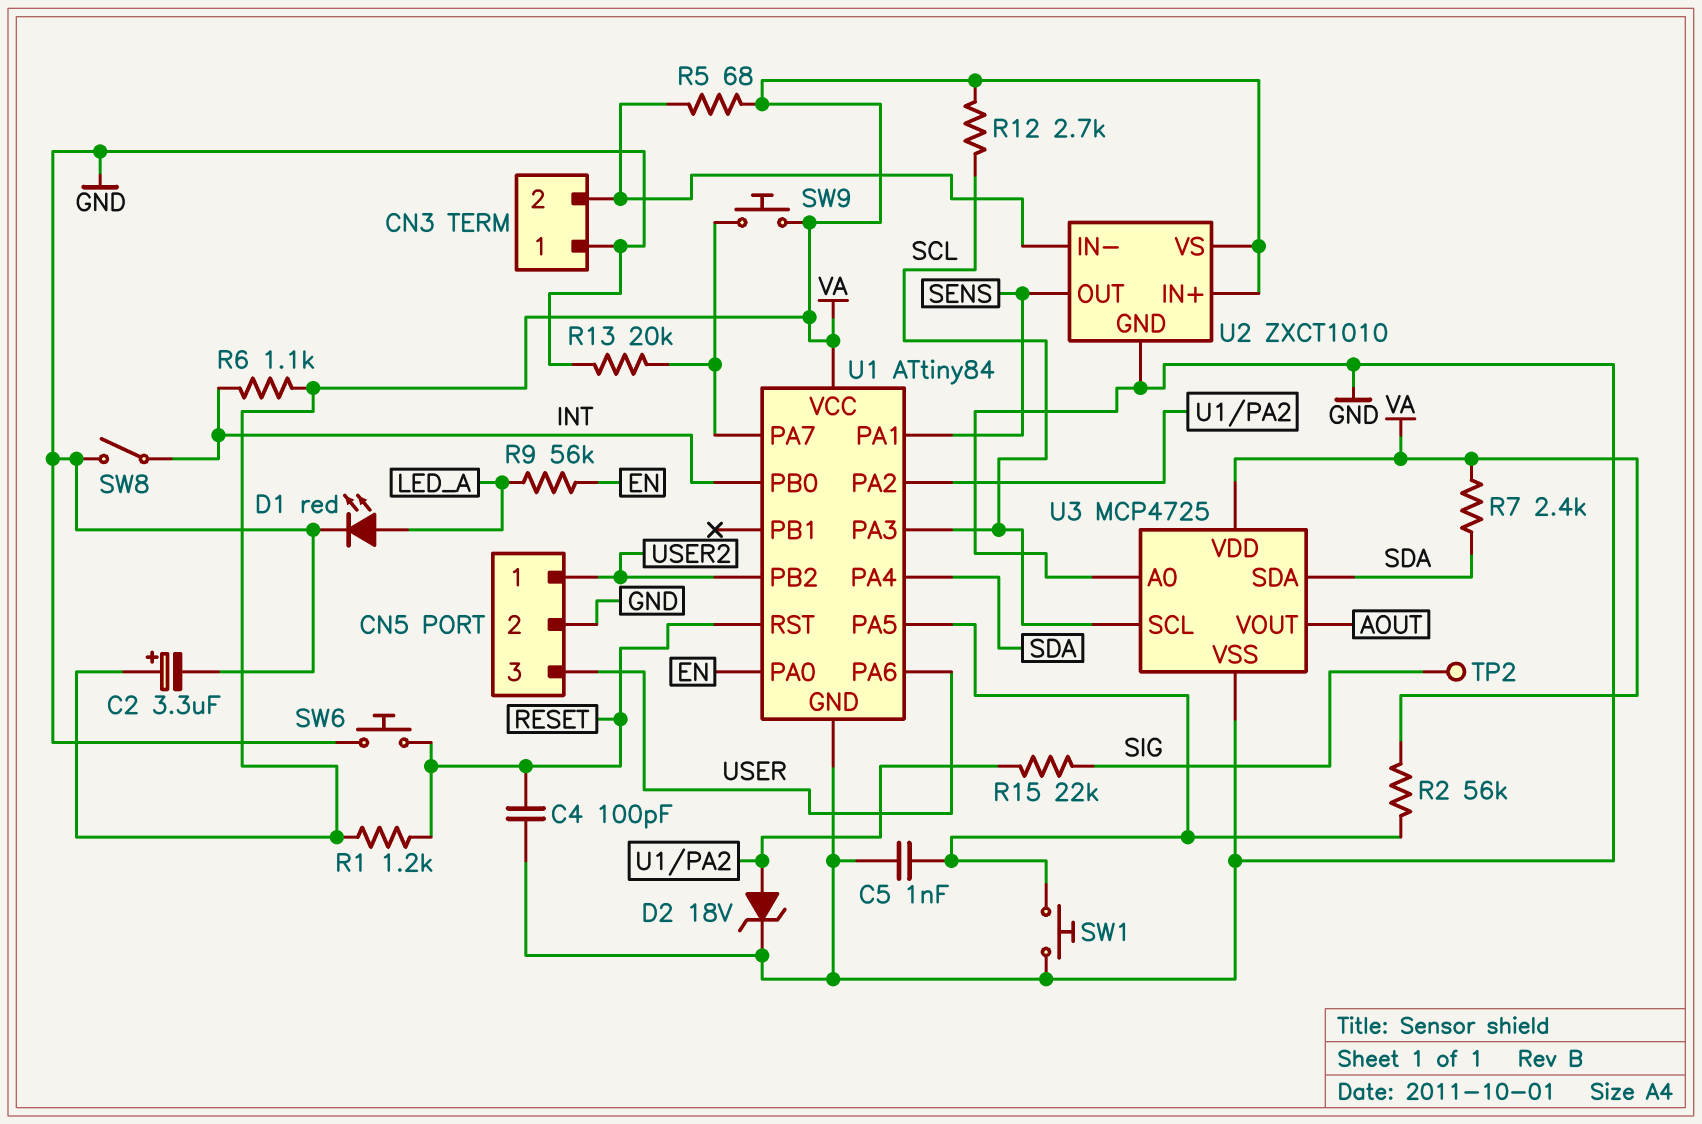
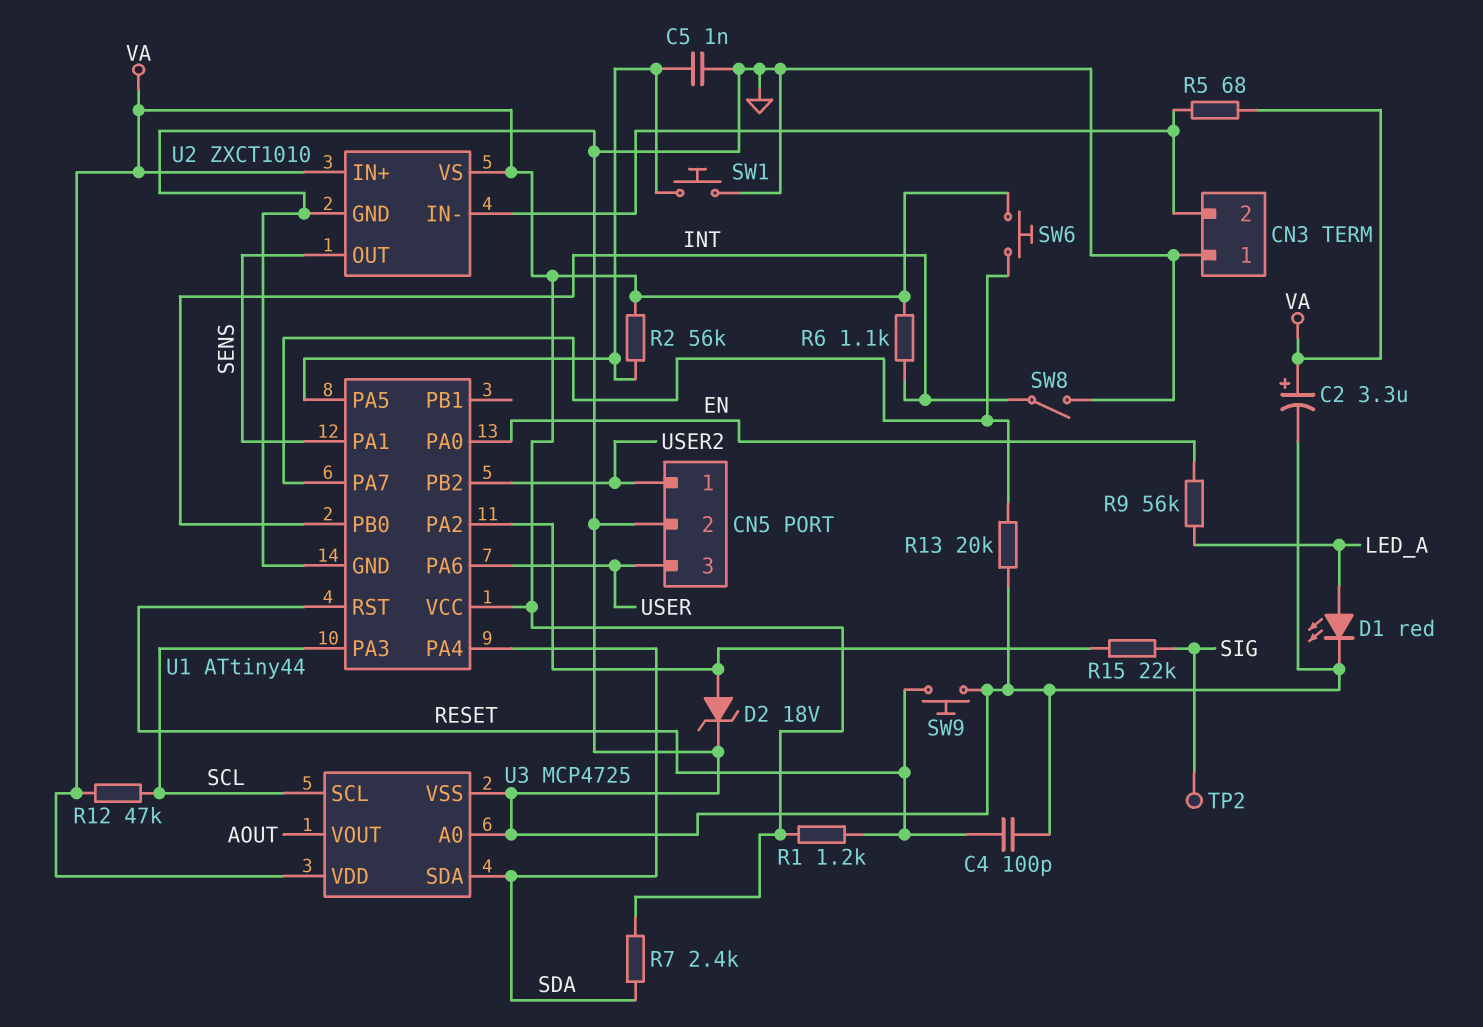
R12: 2.7k (SCL, VA) -> 47k (SCL, VA)
SW6: button (GND, RESET) -> button (U1/PA7, VA)
SW9: button (U1/PA7, VA) -> button (GND, RESET)
U1: ATtiny84 -> ATtiny44

